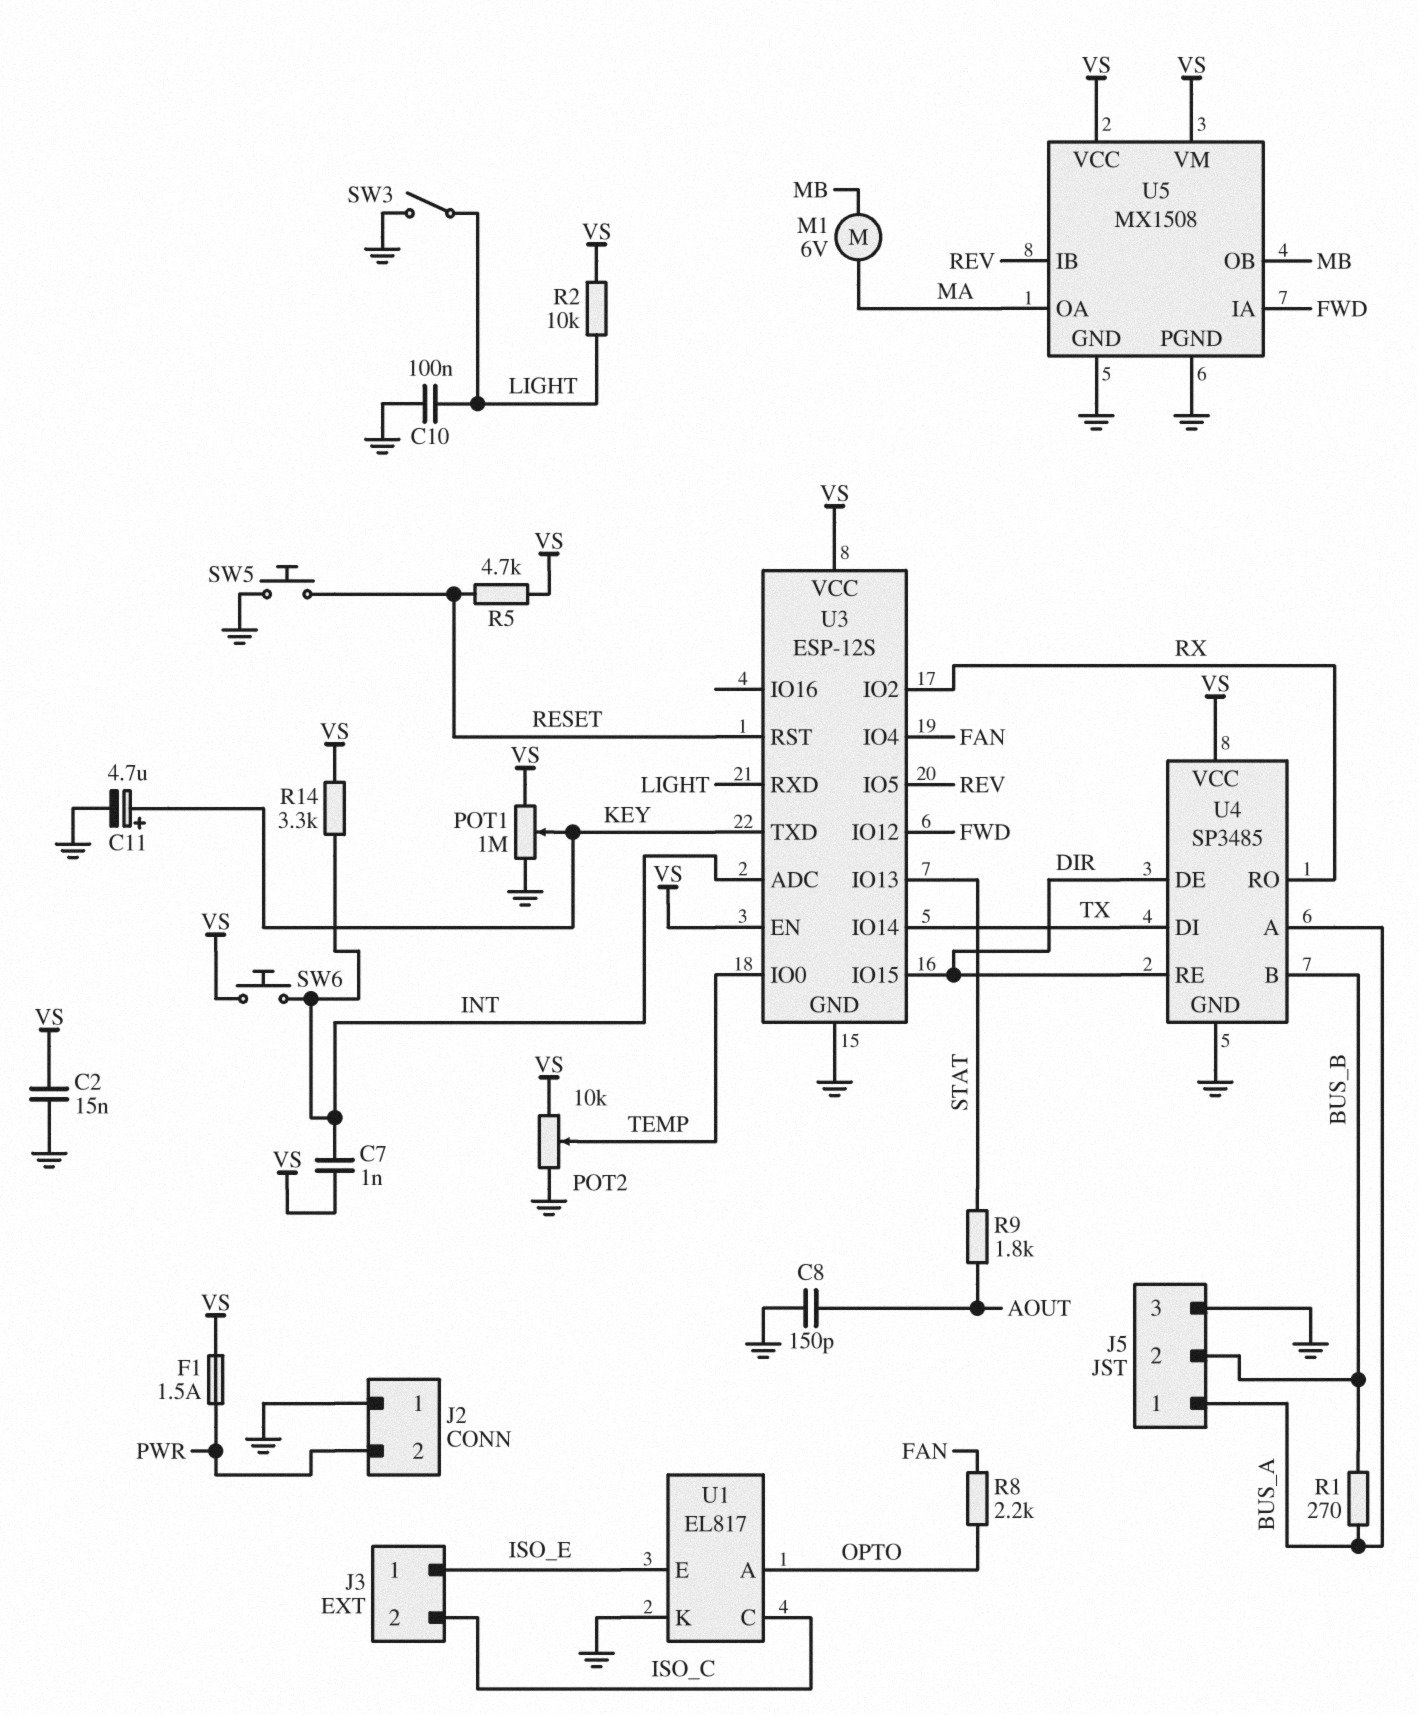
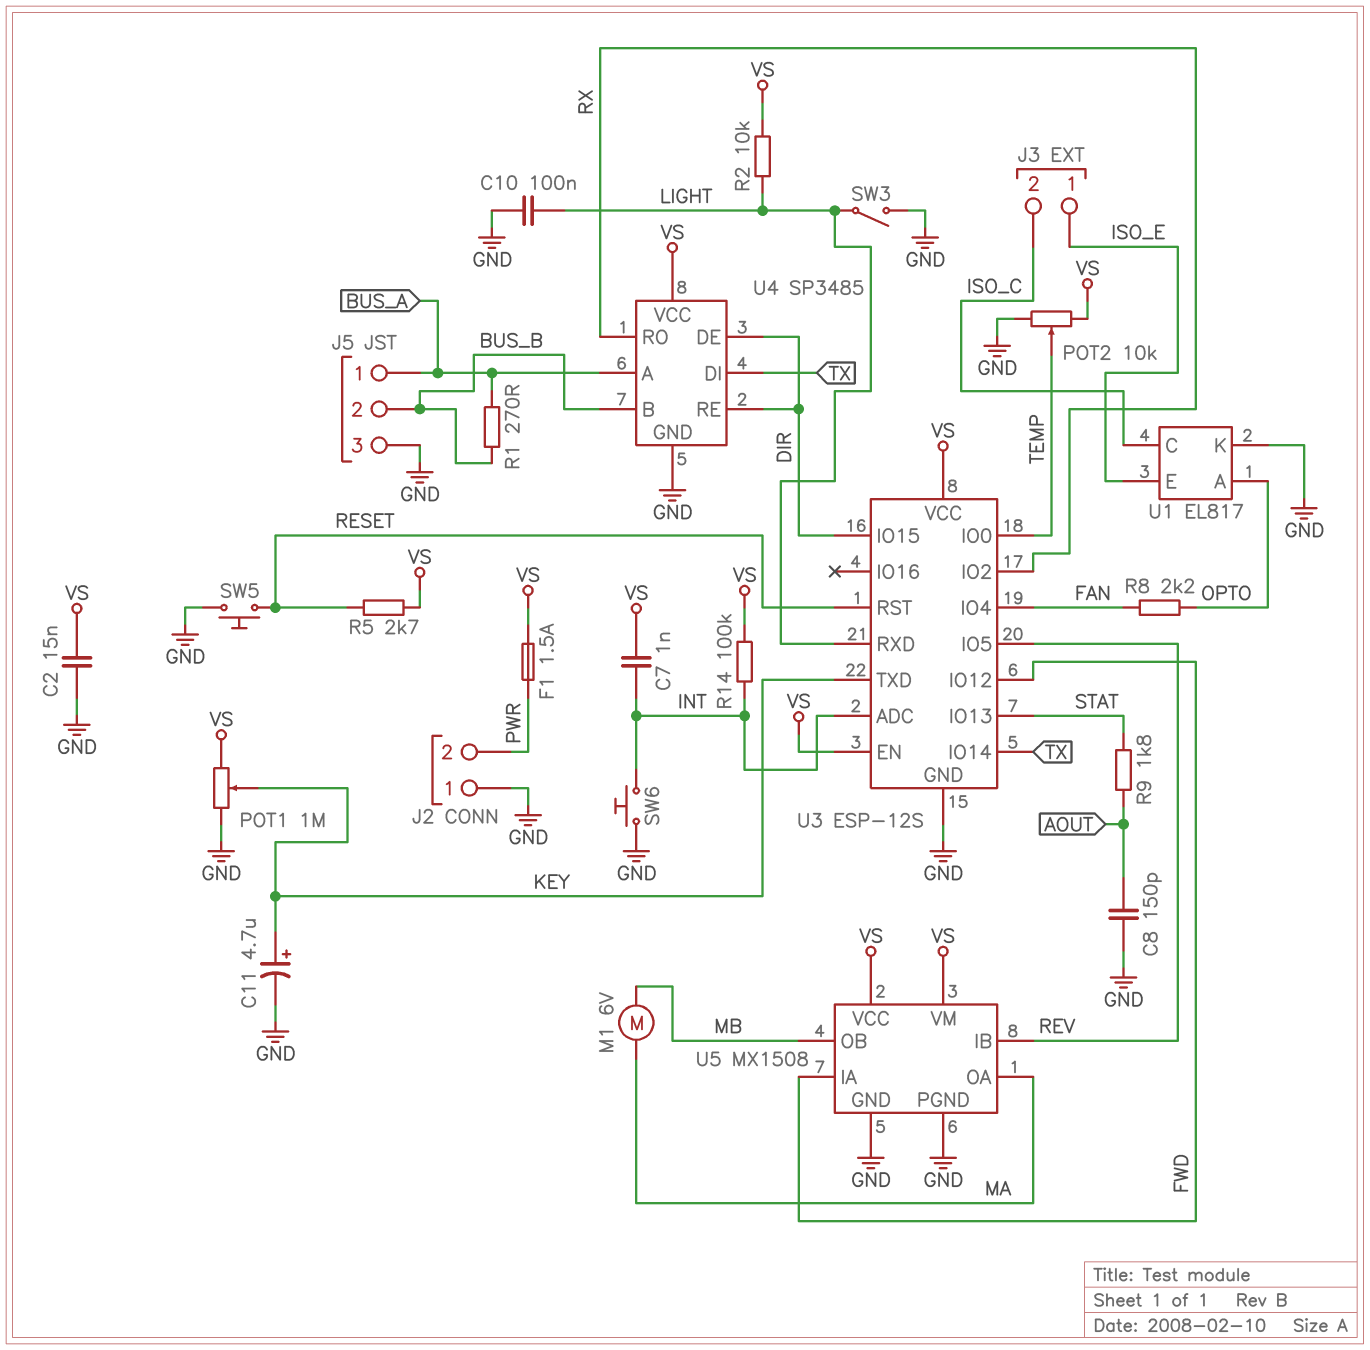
R5: 4.7k (RESET, VS) -> 2.7k (RESET, VS)
R14: 3.3k (INT, VS) -> 100k (INT, VS)
SW6: button (INT, VS) -> button (GND, INT)

